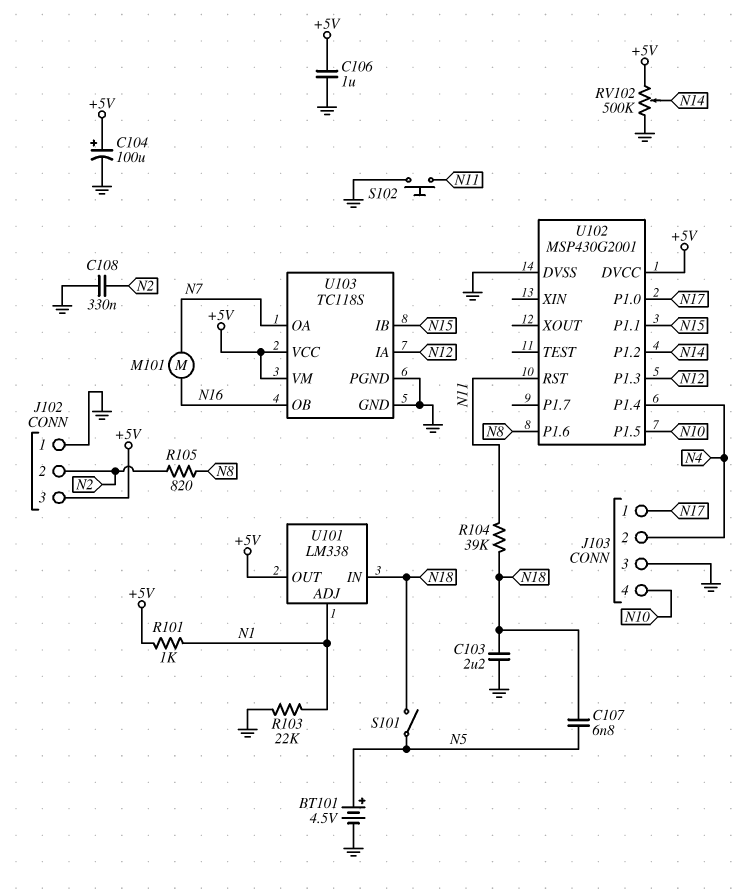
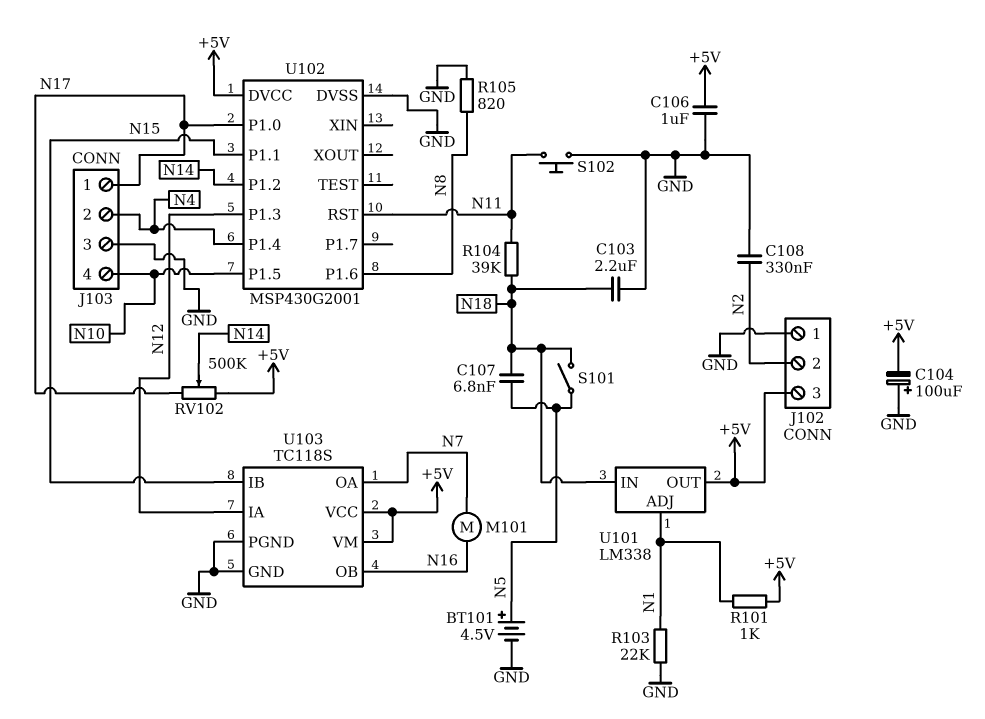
C104: 100uF (plus +5V, minus GND) -> 100uF (plus GND, minus +5V)
R105: 820 (N2, N8) -> 820 (GND, N8)
RV102: 500k (+5V, GND, wiper N14) -> 500k (+5V, N17, wiper N14)

